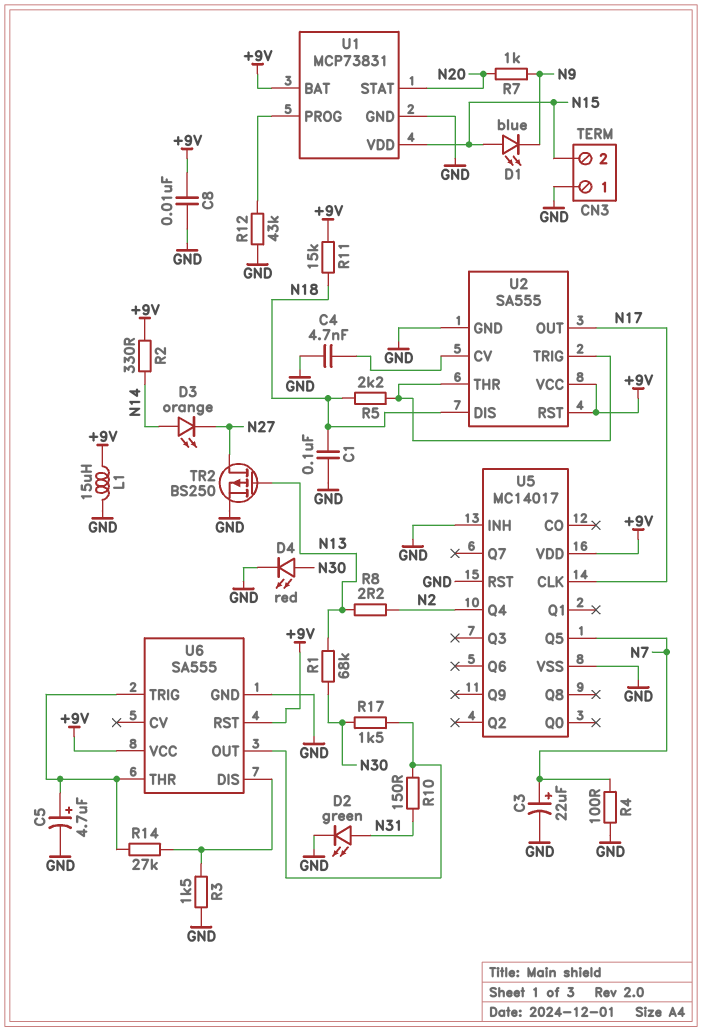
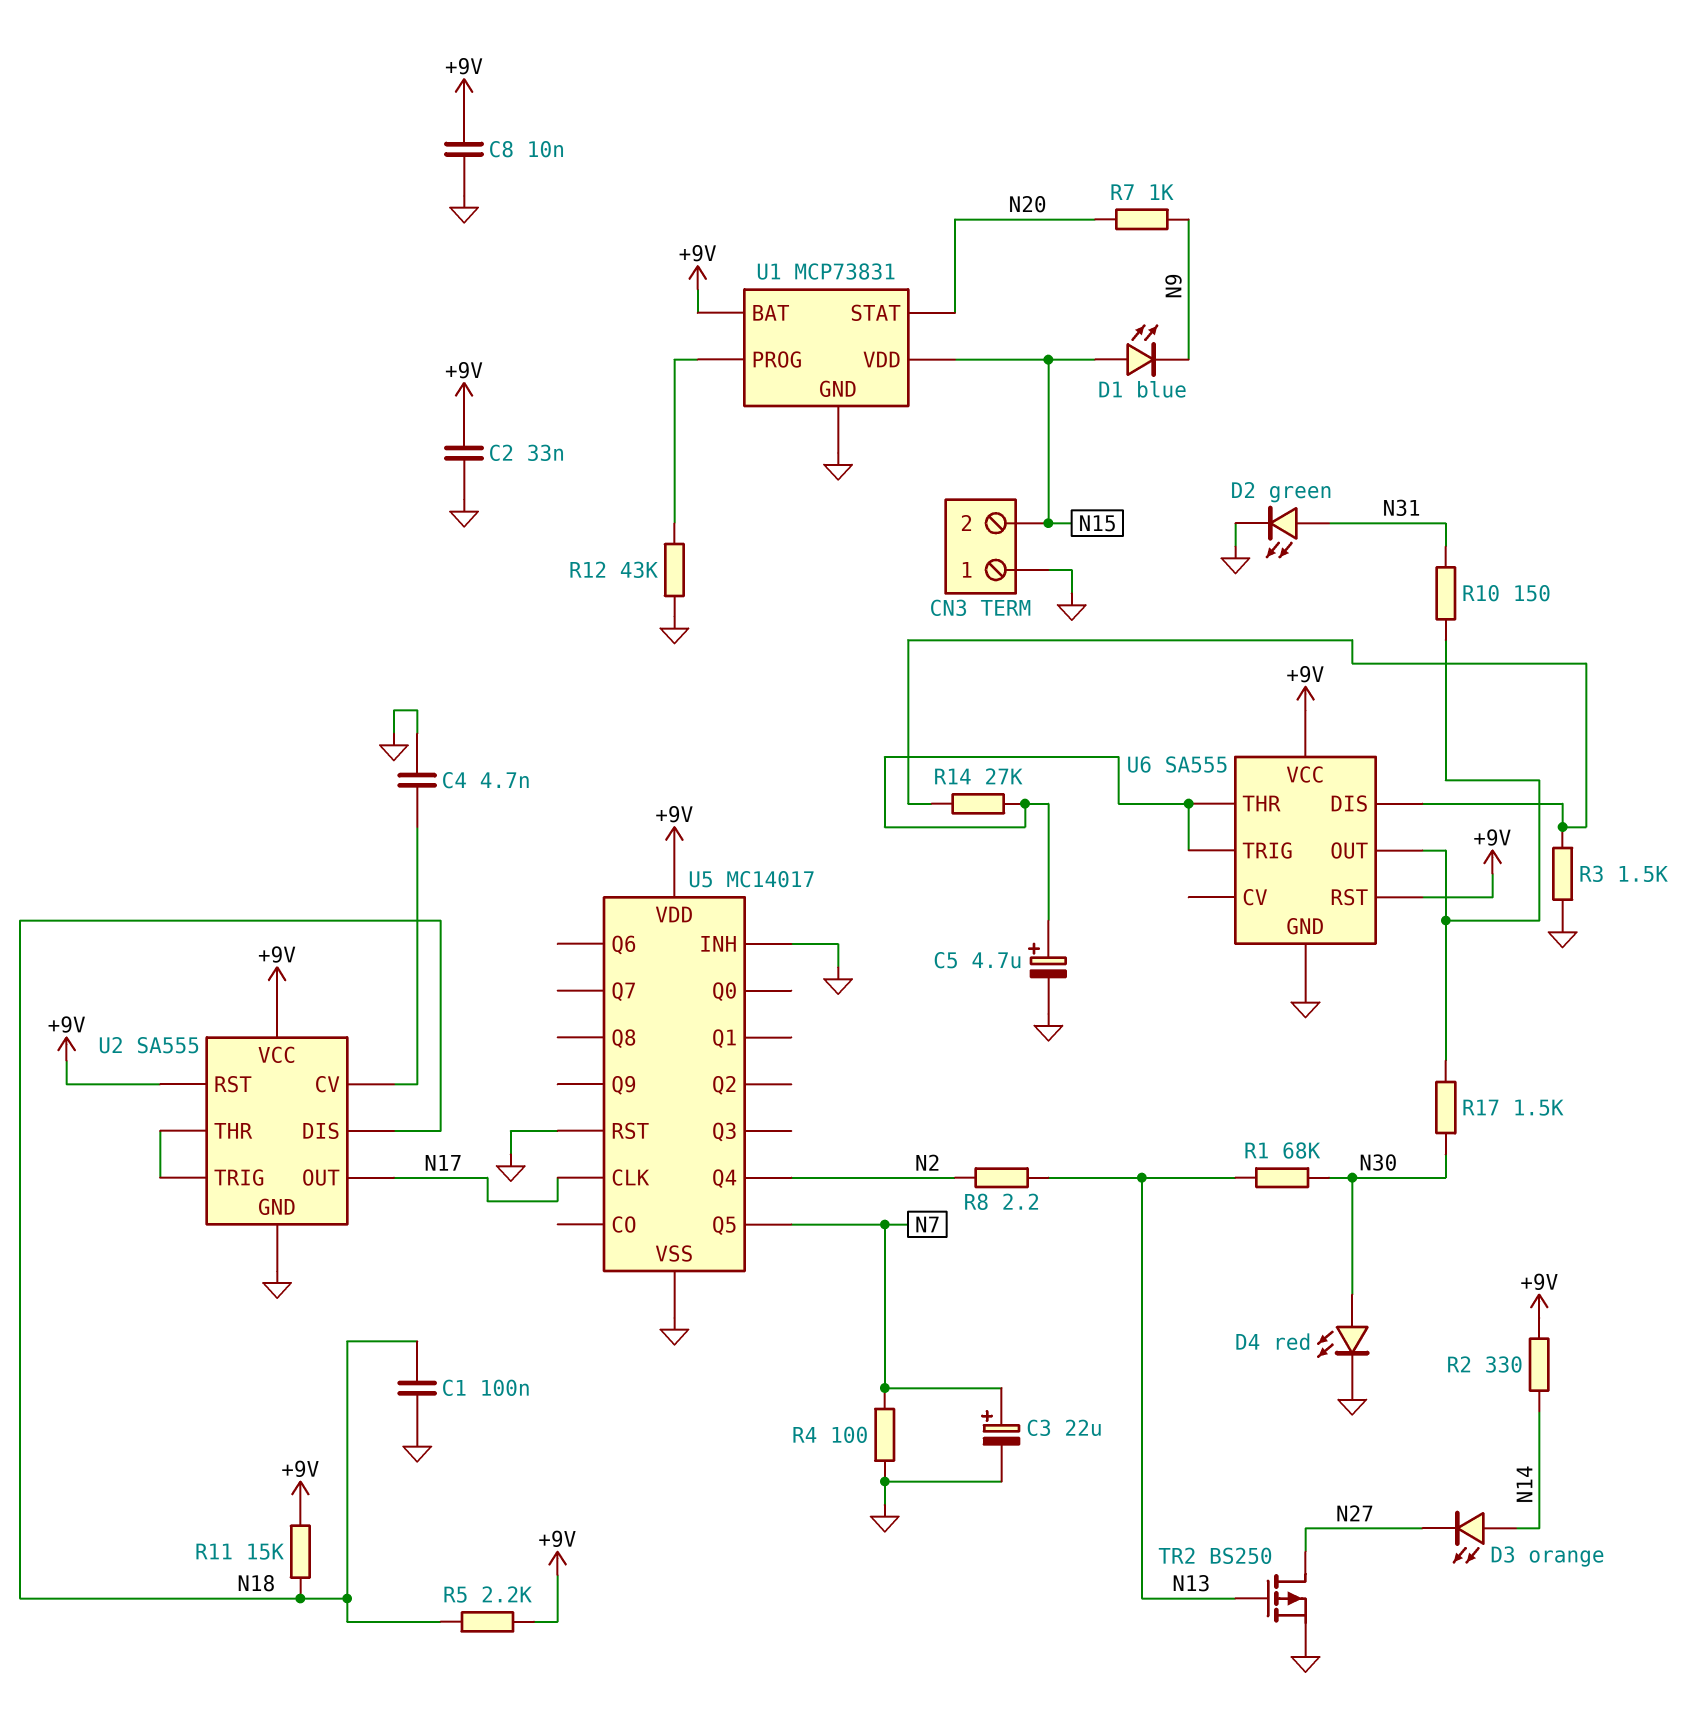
C2: none -> 33nF (+9V, GND)
L1: 15uH (+9V, GND) -> none
R5: 2.2k (N18, U2/THR) -> 2.2k (+9V, N18)

